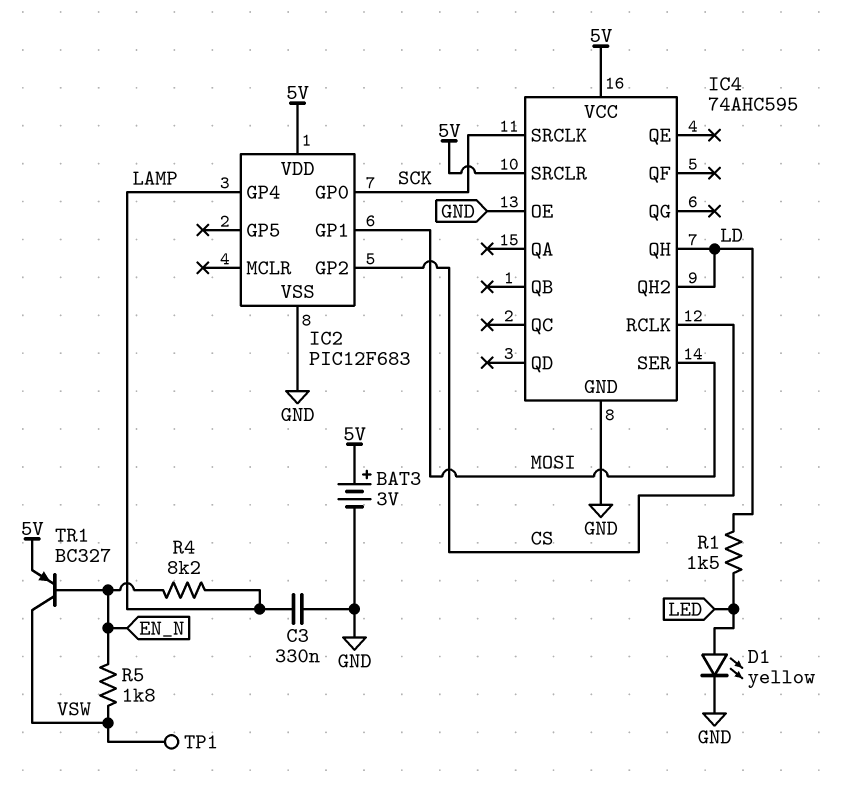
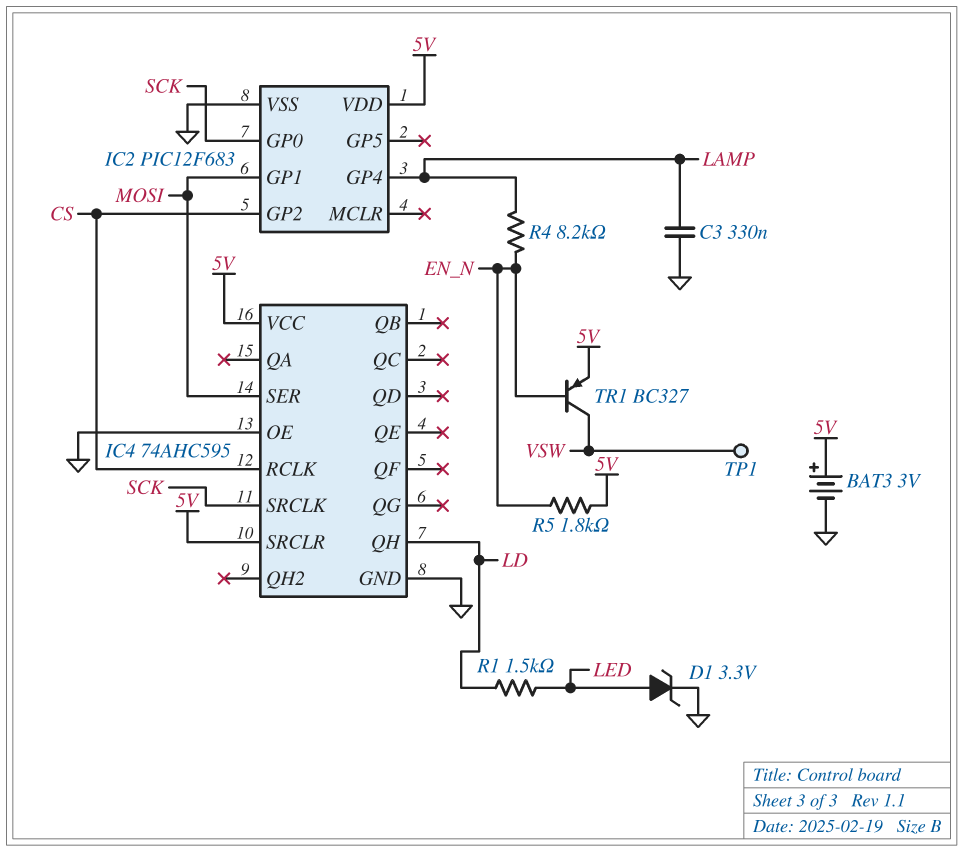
D1: LED yellow (A LED, K GND) -> zener 3.3V (A LED, K GND)
IC4 pin QH2: LD -> none
R5: 1.8k (EN_N, VSW) -> 1.8k (5V, EN_N)

